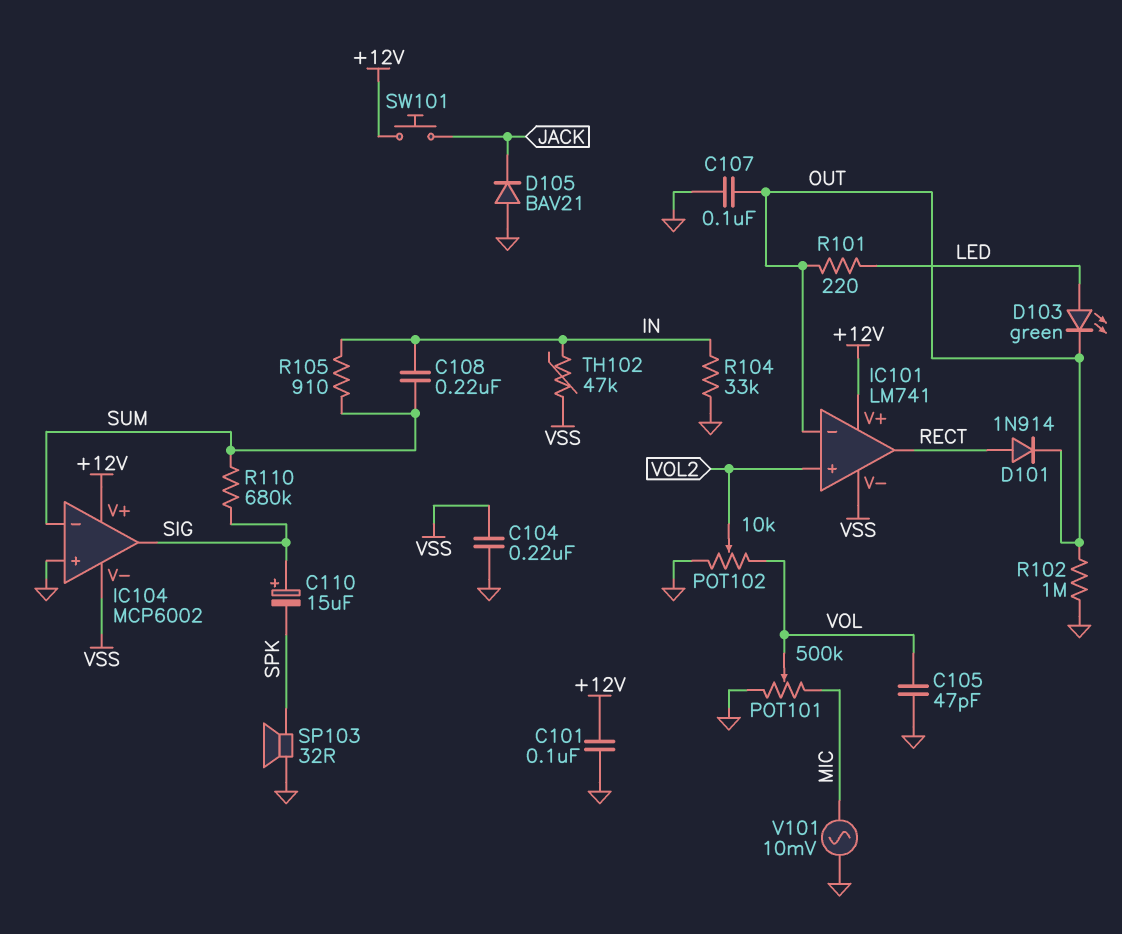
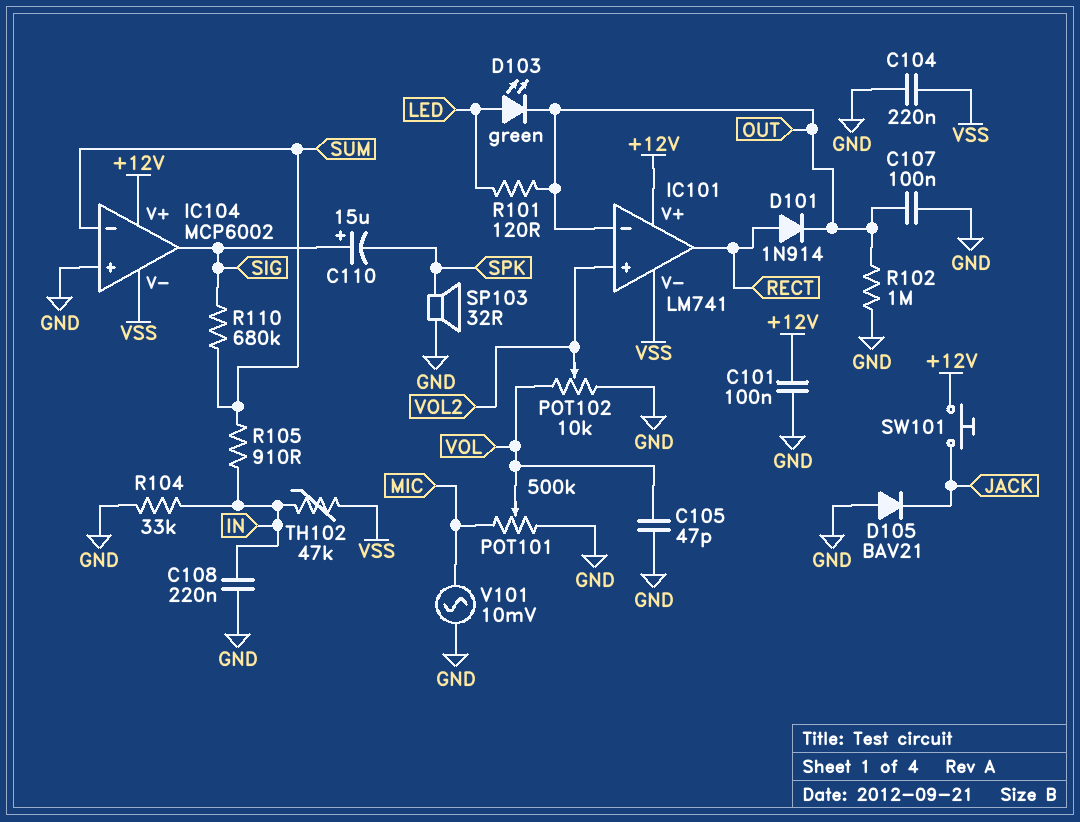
C108: 220nF (IN, SUM) -> 220nF (GND, IN)
R101: 220 (LED, OUT) -> 120 (LED, OUT)

